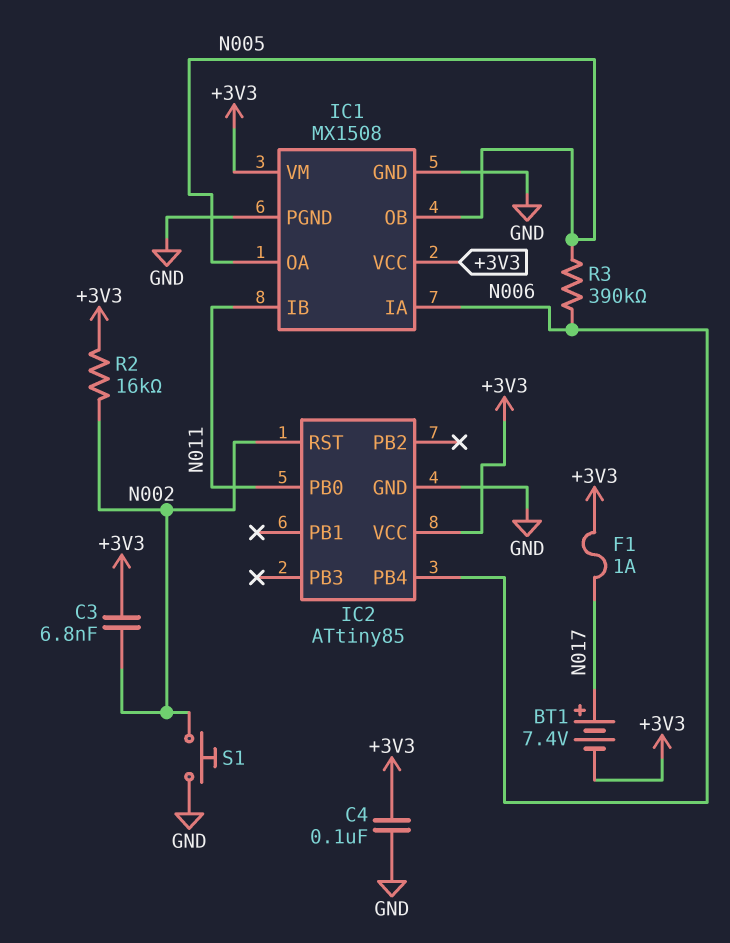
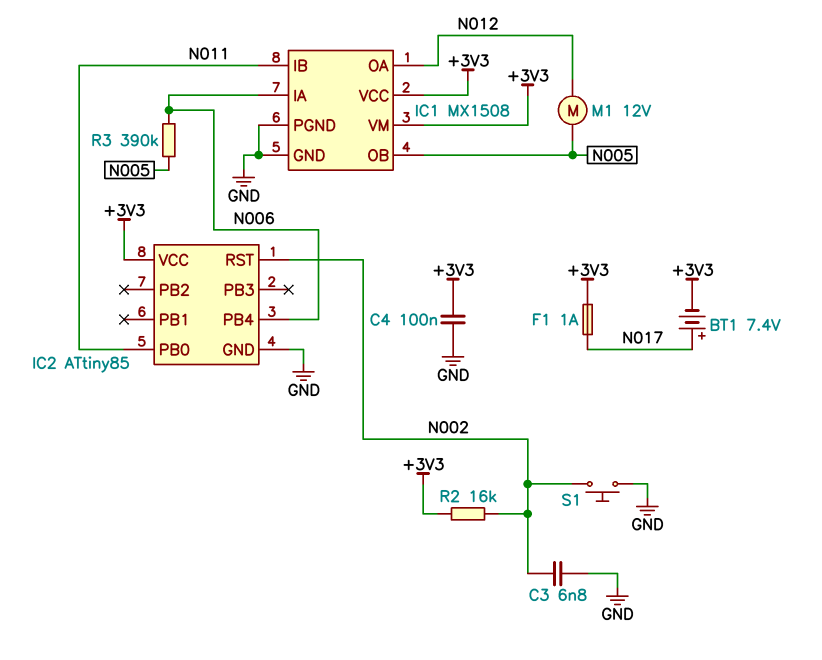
C3: 6.8nF (+3V3, N002) -> 6.8nF (GND, N002)
IC1 pin OA: N005 -> N012
M1: none -> motor 12V (N005, N012)

